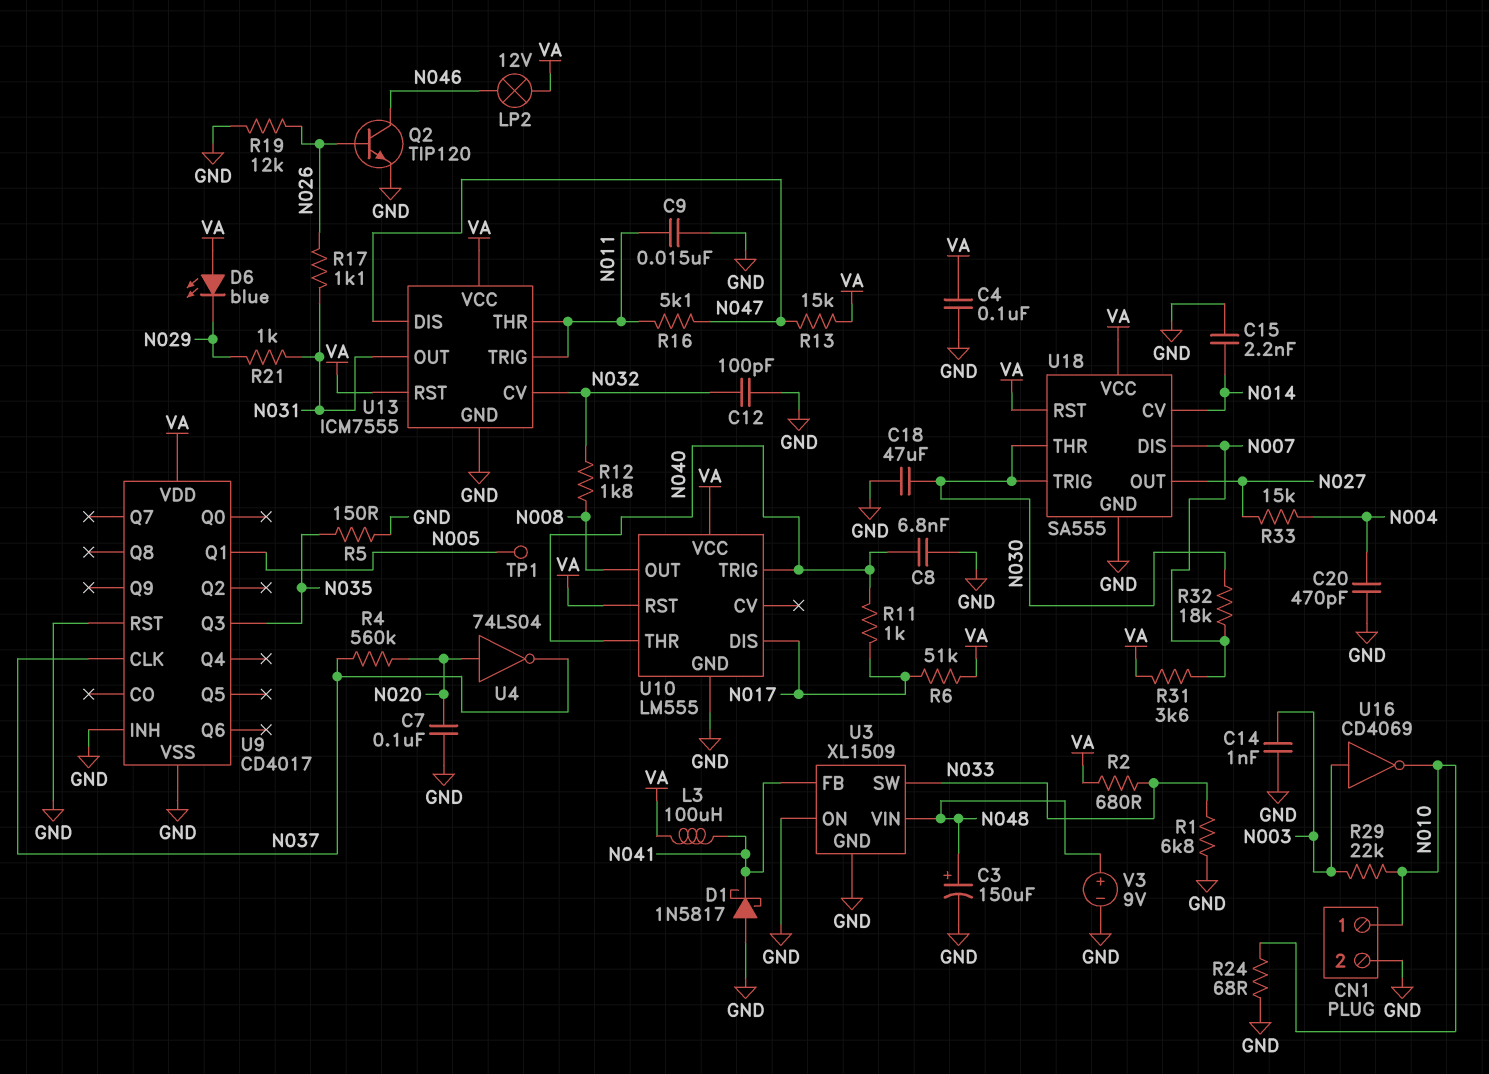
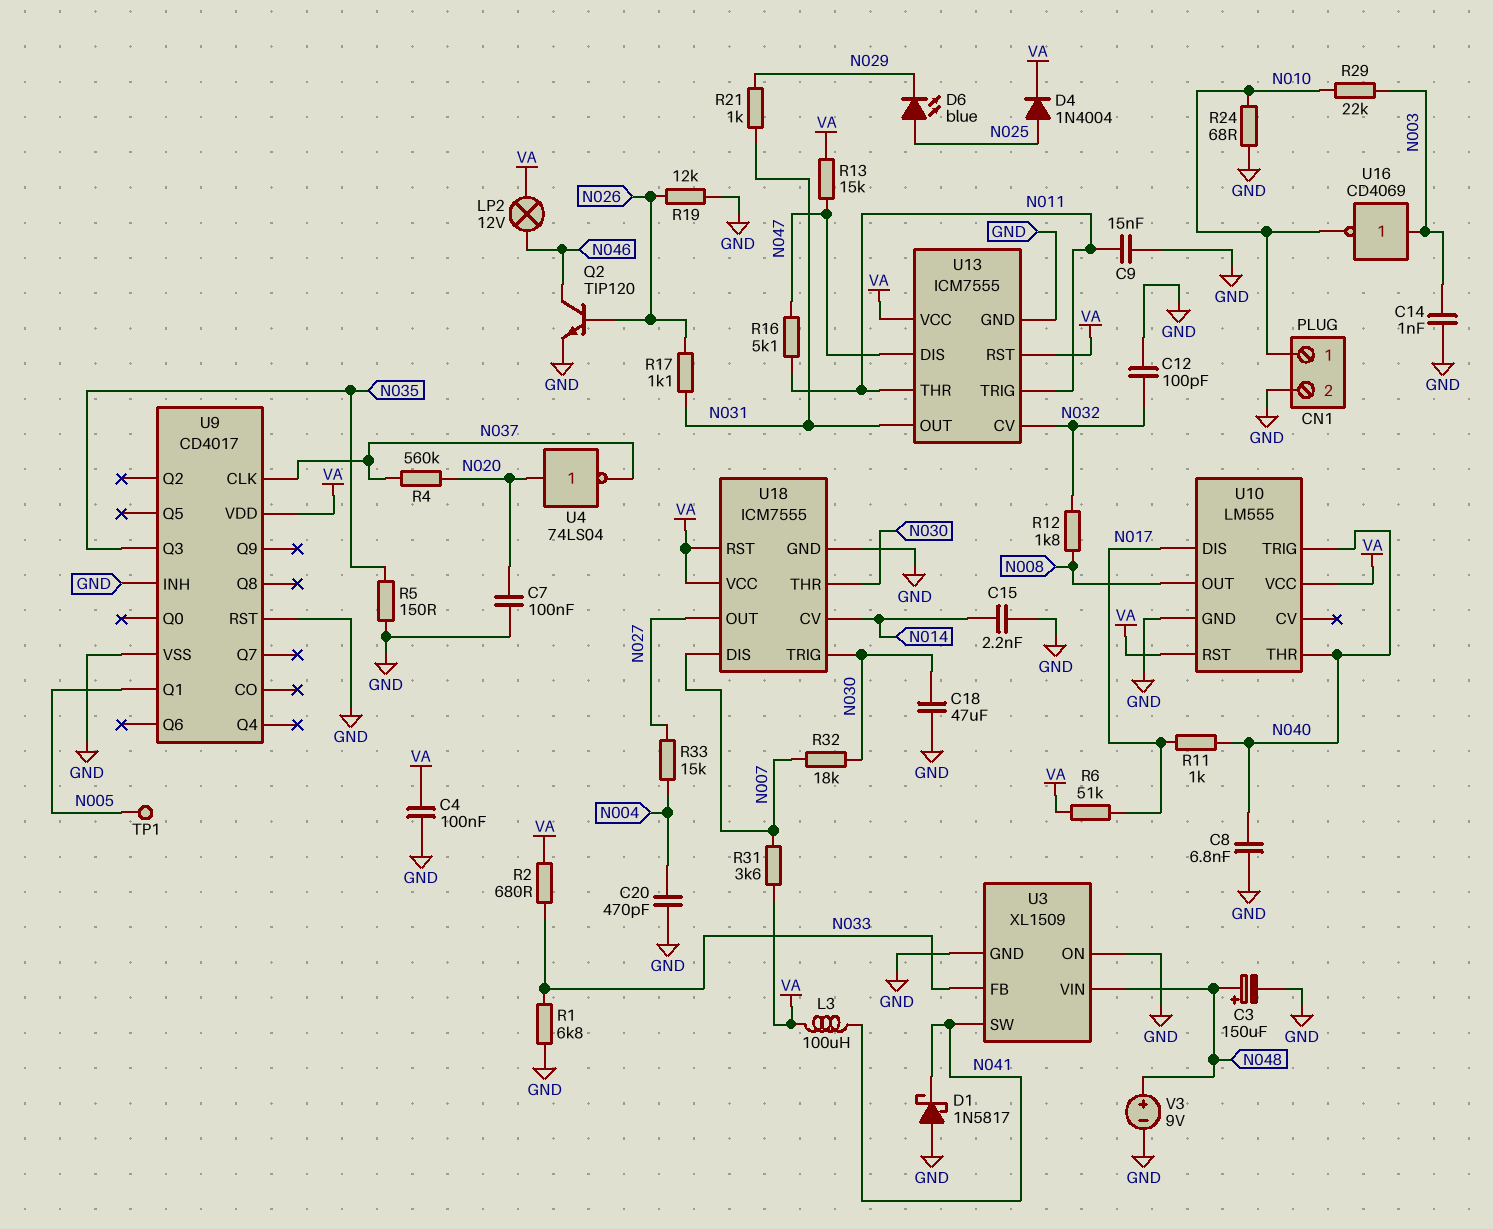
D4: none -> diode 1N4004 (A N025, K VA)
D6: LED blue (A VA, K N029) -> LED blue (A N025, K N029)
U3 pin FB: N041 -> N033
U3 pin SW: N033 -> N041
U18: SA555 -> ICM7555

